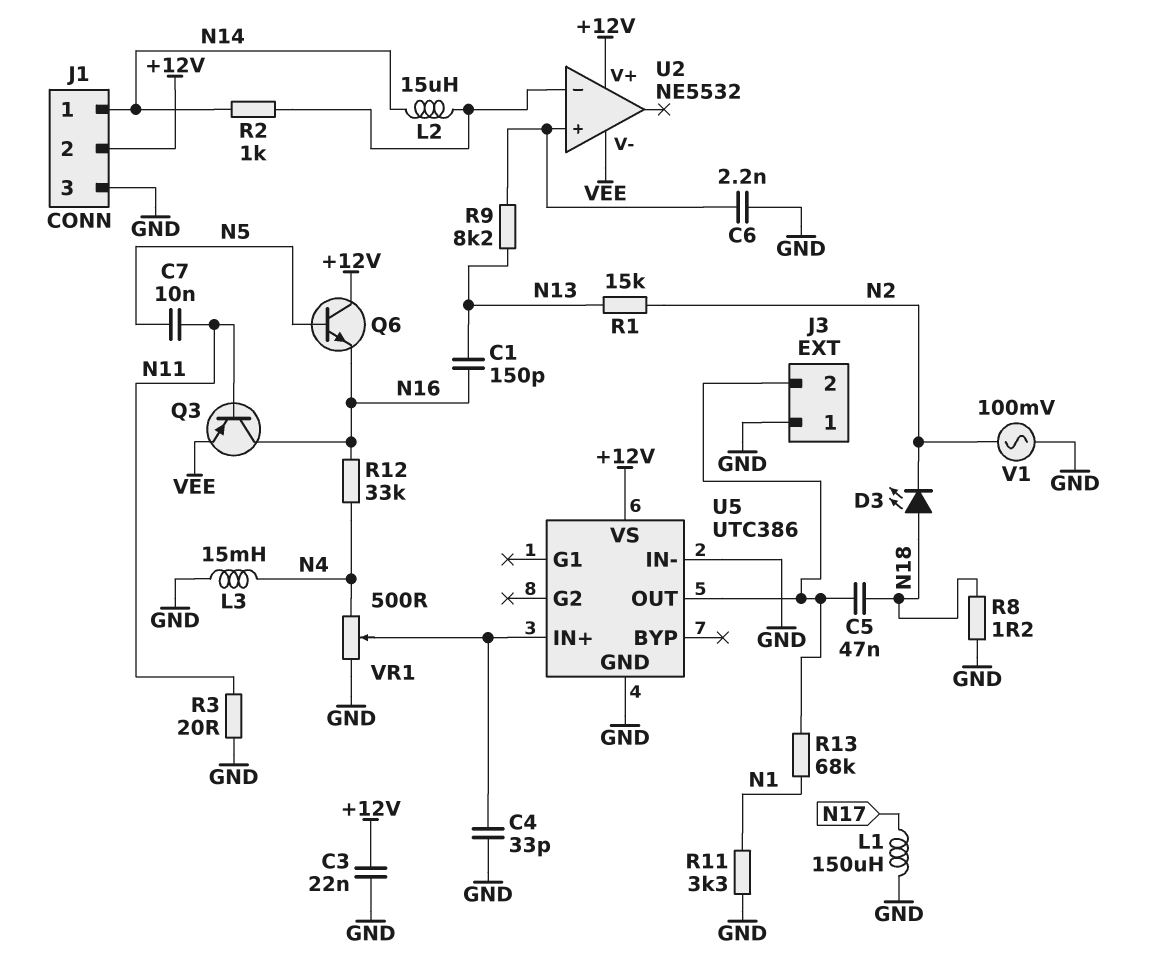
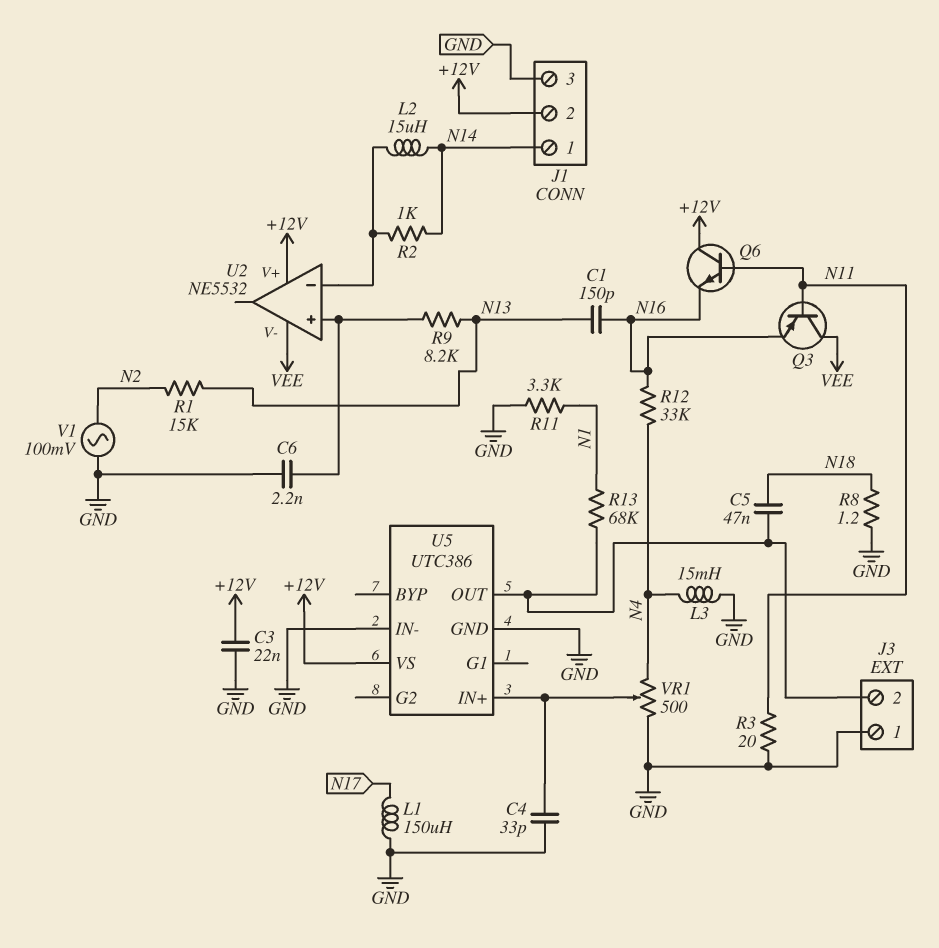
C7: 10nF (N5, N11) -> none
D3: LED (A N18, K N2) -> none
Q3: PNP (B N11, C N16, E VEE) -> PNP (B N11, C VEE, E N16)
Q6: NPN (B N5, C +12V, E N16) -> NPN (B N11, C +12V, E N16)

